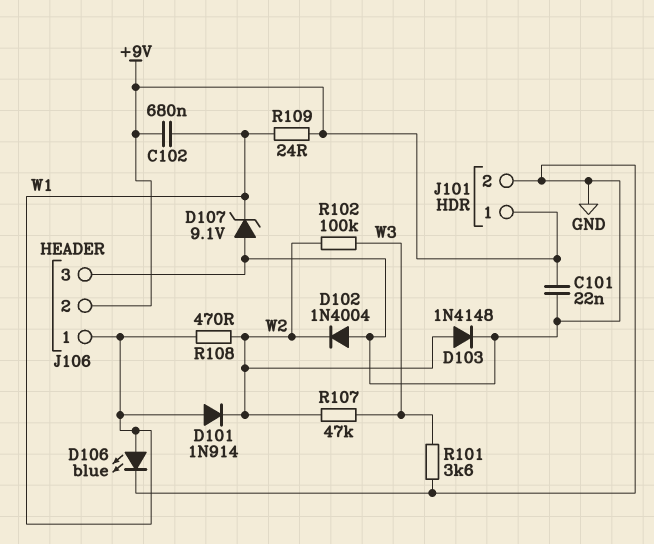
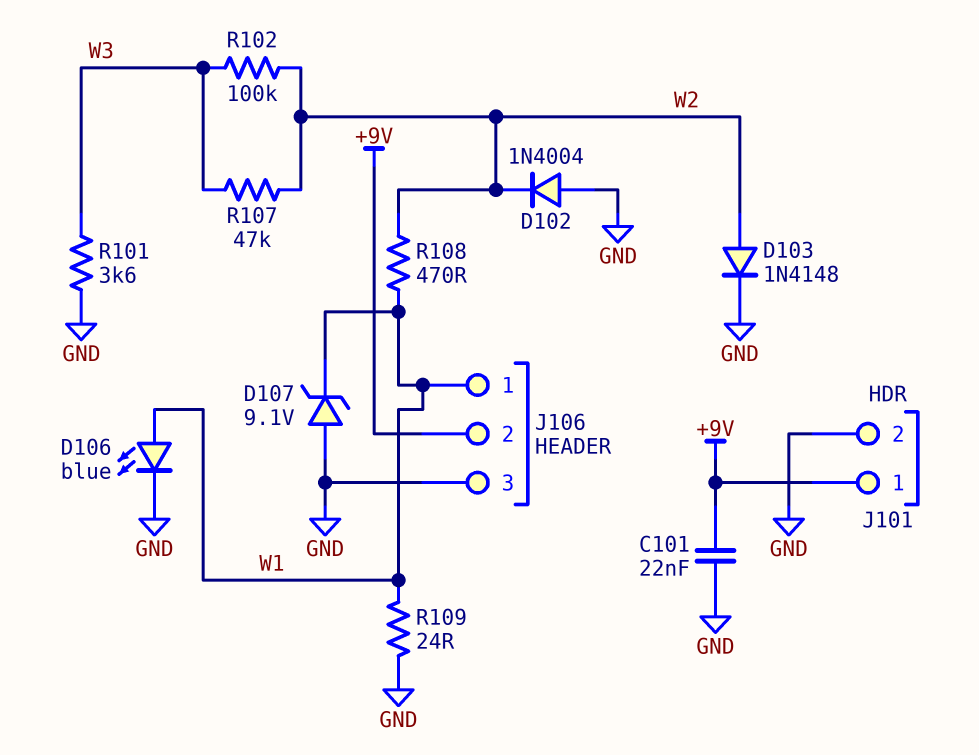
C102: 680nF (+9V, W1) -> none
D101: diode 1N914 (A W1, K W2) -> none
R109: 24 (+9V, W1) -> 24 (GND, W1)

